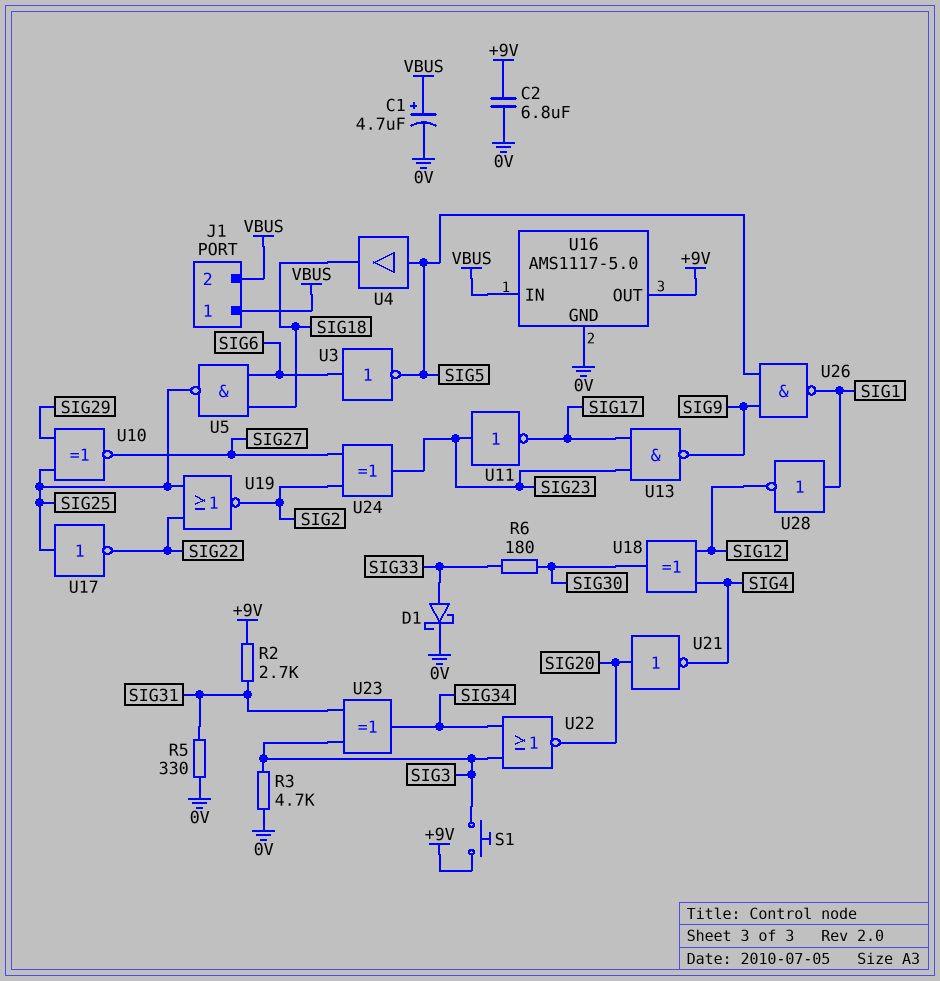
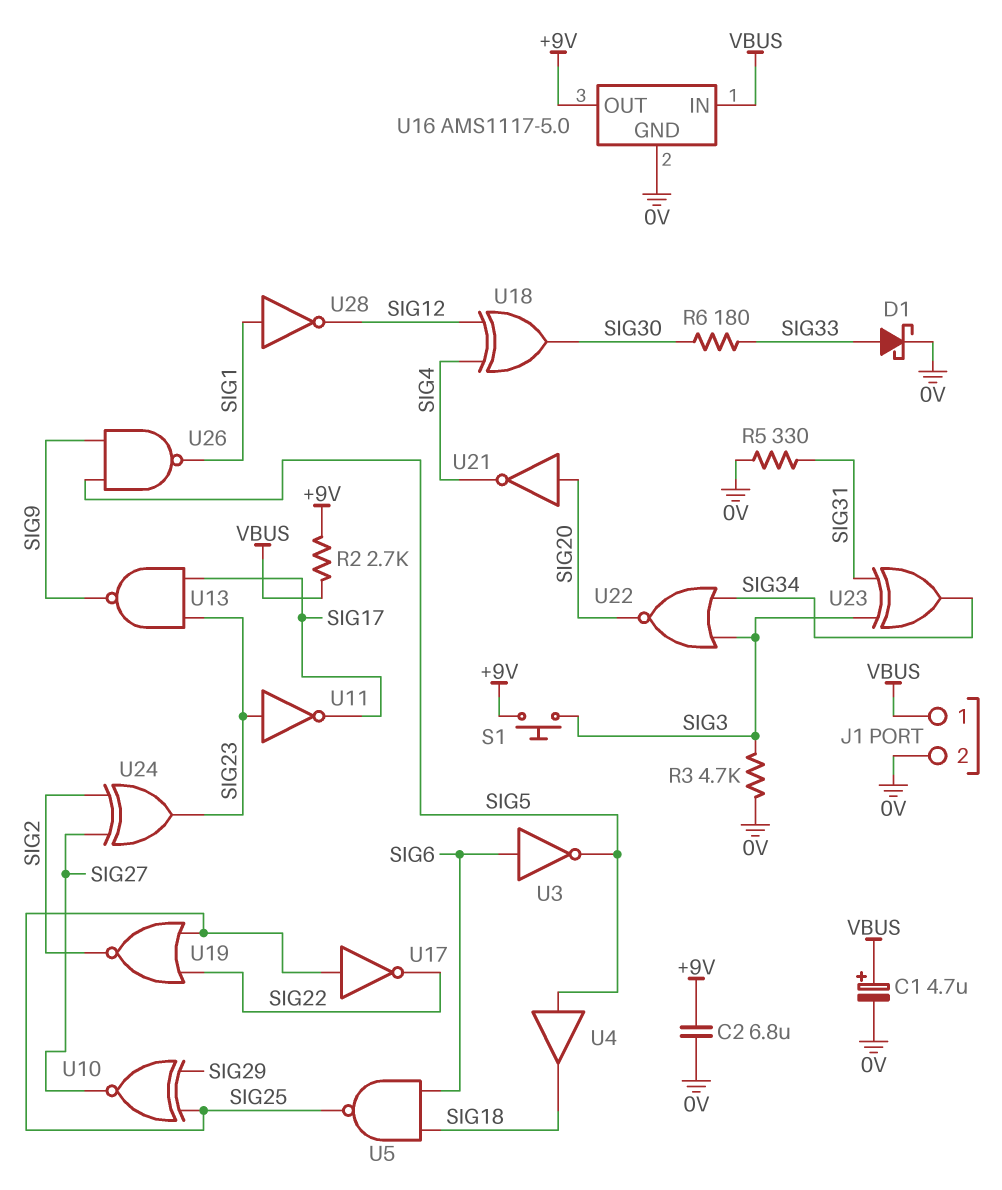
J1 pin 2: VBUS -> 0V
R2: 2.7k (+9V, SIG31) -> 2.7k (+9V, VBUS)

